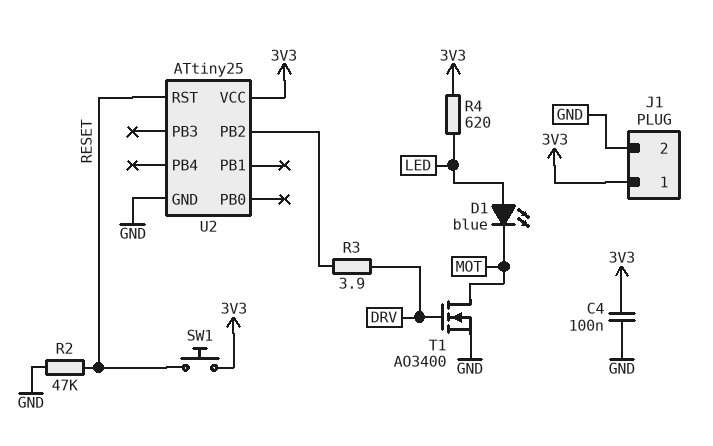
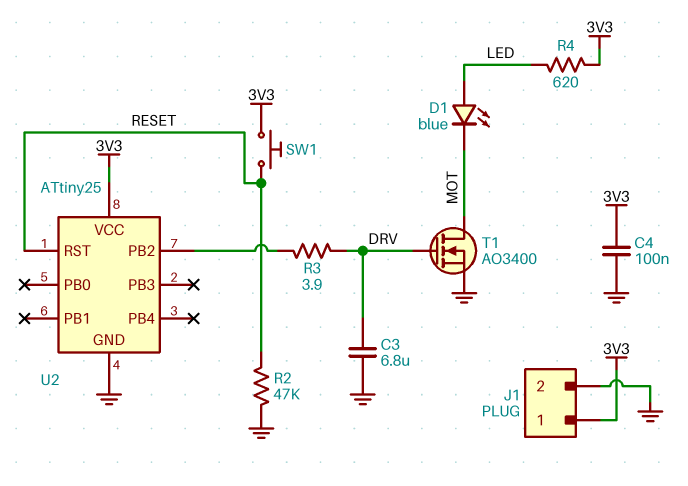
C3: none -> 6.8uF (DRV, GND)

